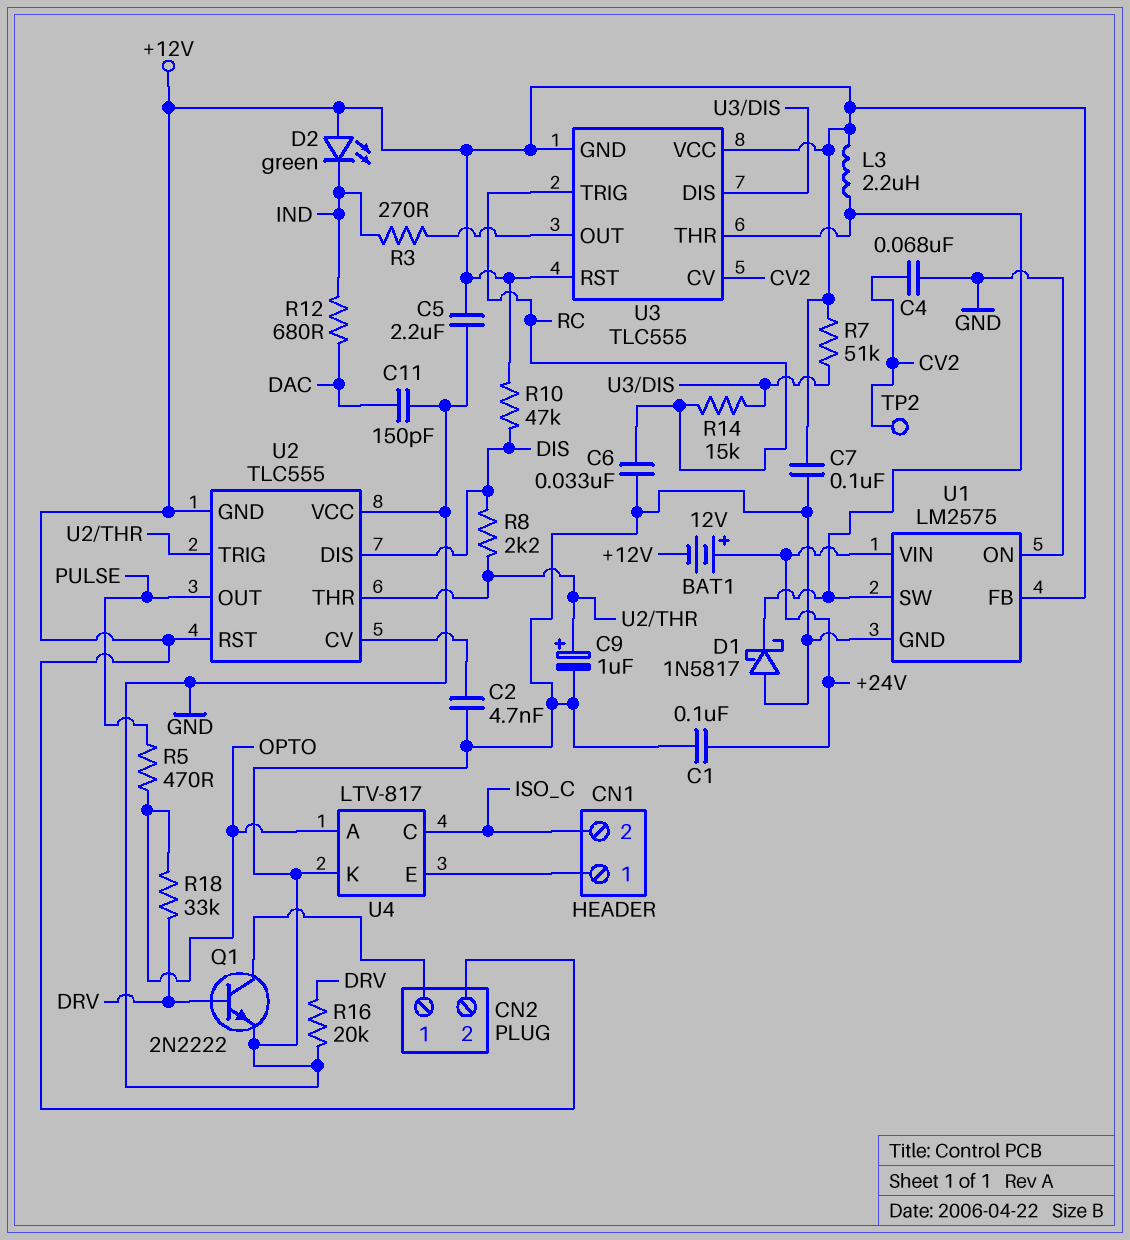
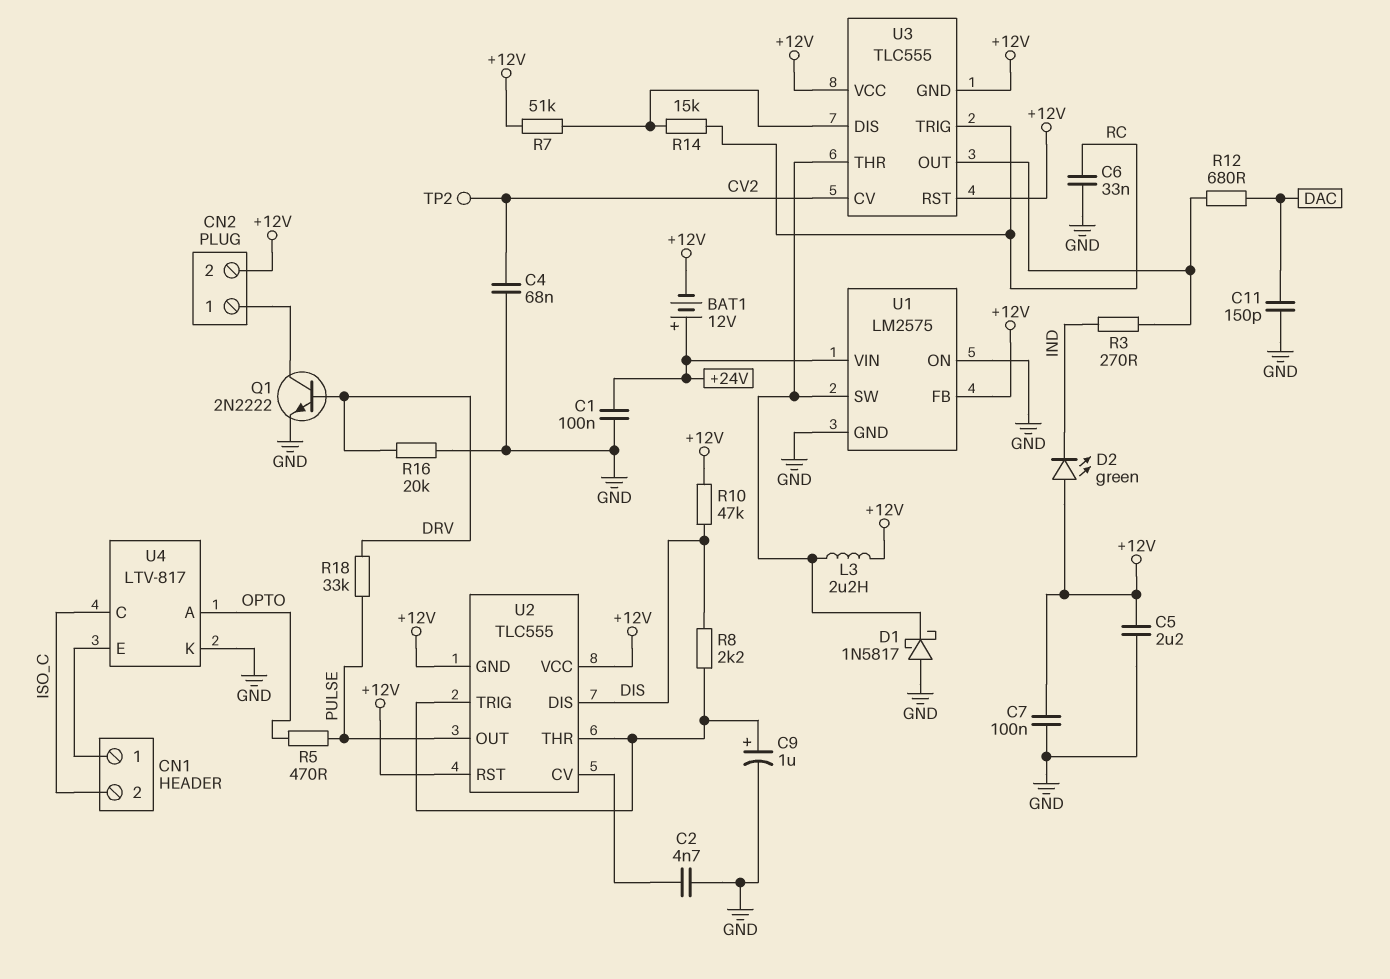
R12: 680 (DAC, IND) -> 680 (DAC, U3/OUT)
R18: 33k (DRV, OPTO) -> 33k (DRV, PULSE)
U2 pin VCC: GND -> +12V

